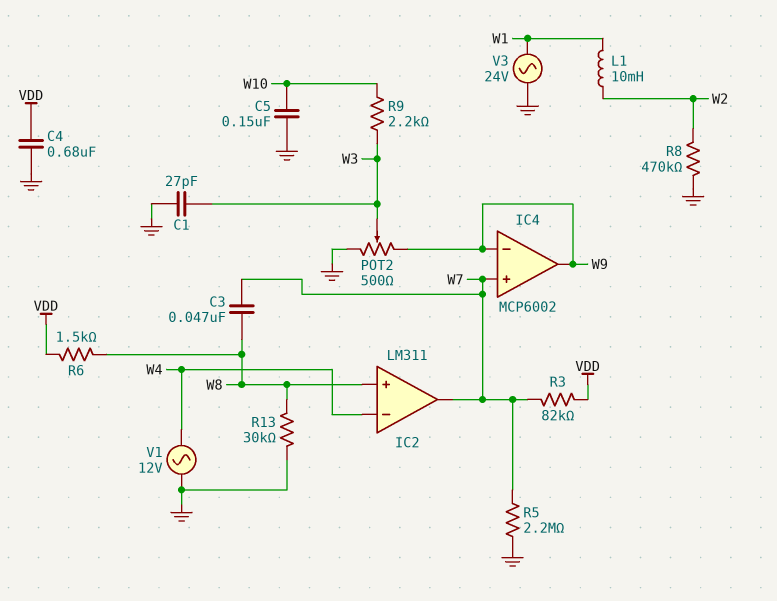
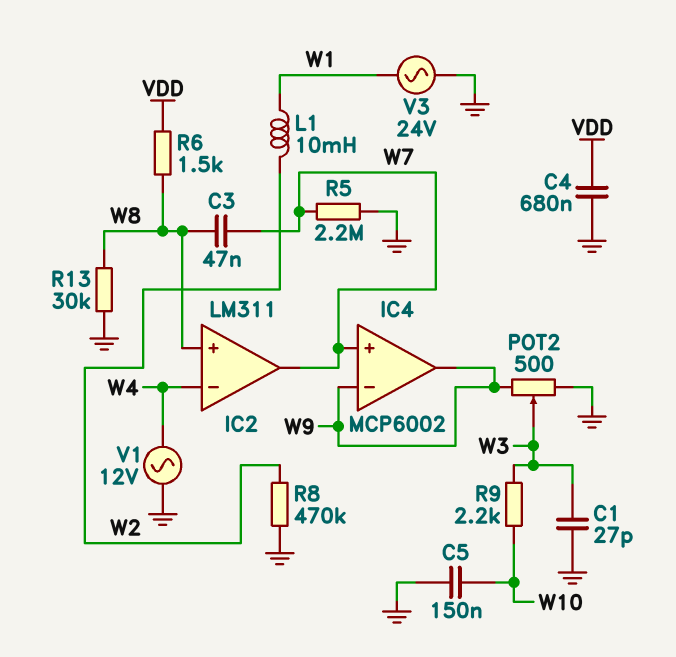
R3: 82k (VDD, W7) -> none

